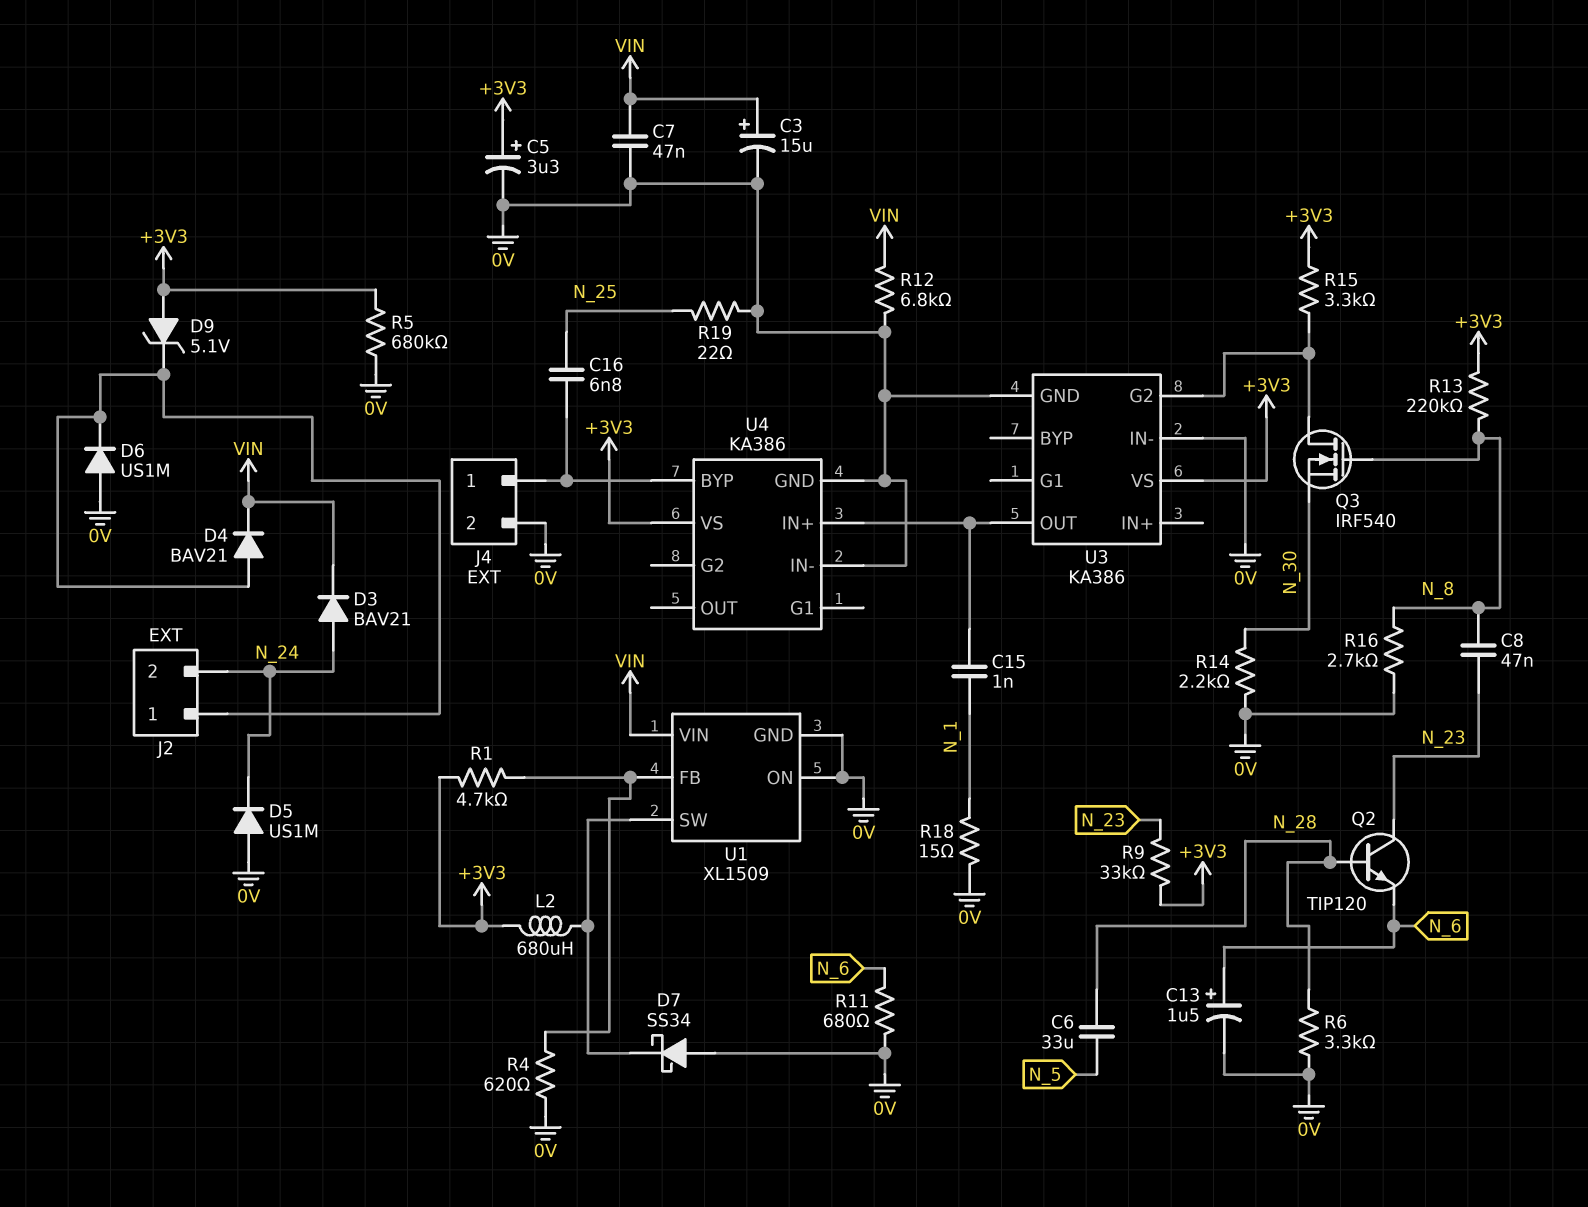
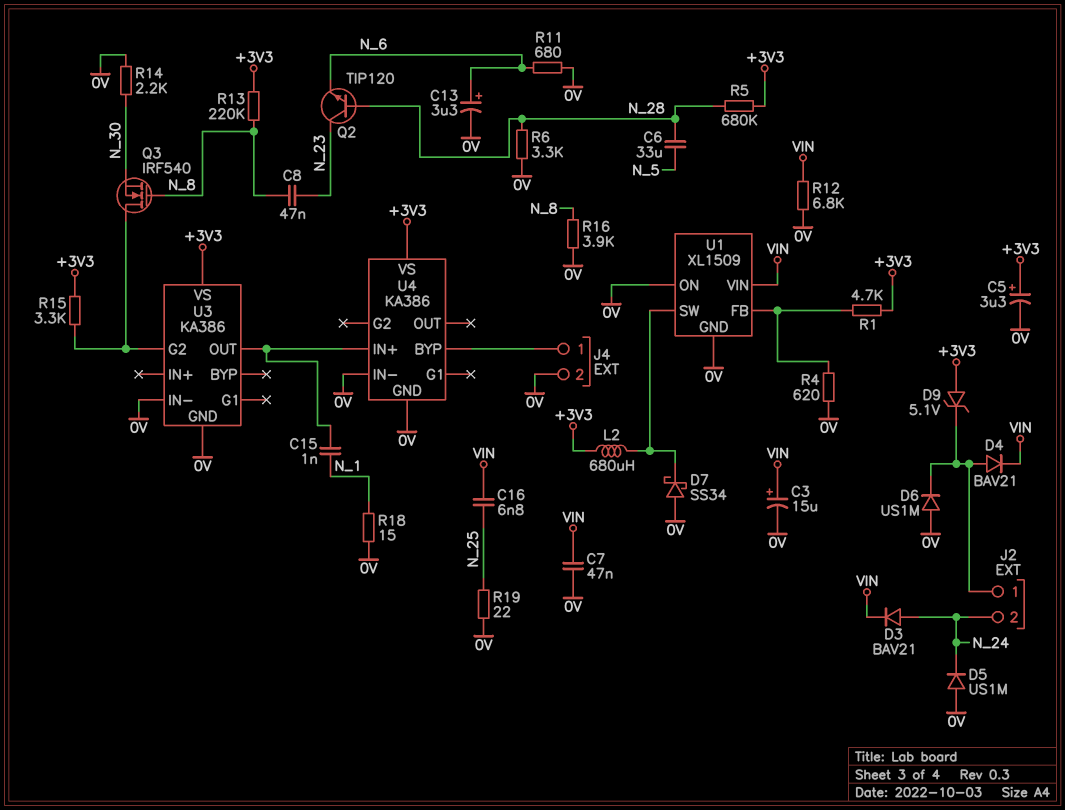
C13: 1.5uF (plus N_6, minus 0V) -> 3.3uF (plus N_6, minus 0V)
C16: 6.8nF (J4/1, N_25) -> 6.8nF (N_25, VIN)
R5: 680k (+3V3, 0V) -> 680k (+3V3, N_28)
R9: 33k (+3V3, N_23) -> none
R16: 2.7k (0V, N_8) -> 3.9k (0V, N_8)

